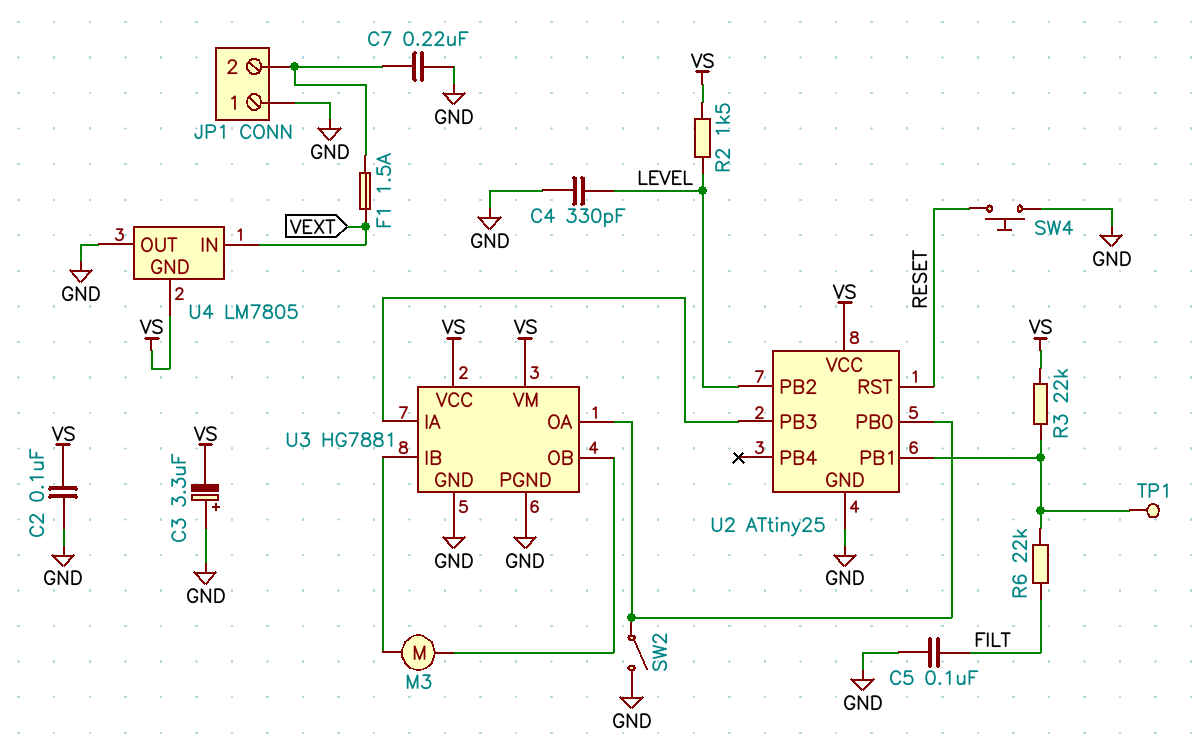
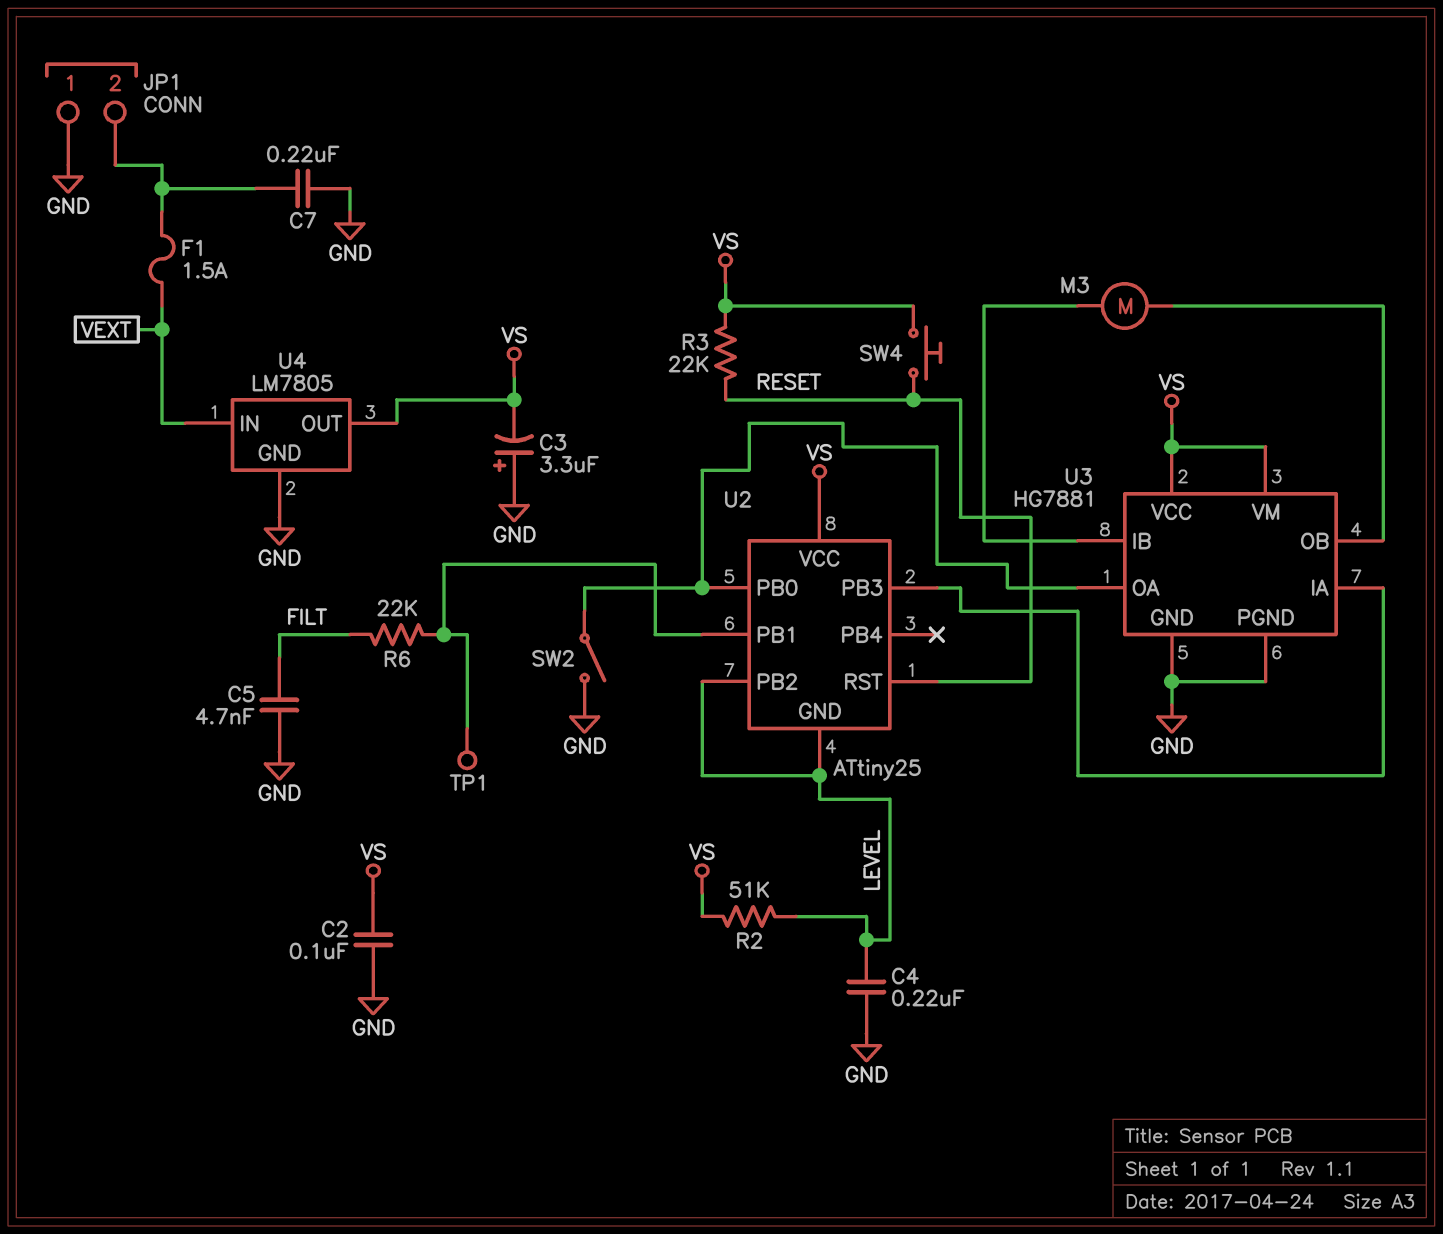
C4: 330pF (GND, LEVEL) -> 220nF (GND, LEVEL)
C5: 100nF (FILT, GND) -> 4.7nF (FILT, GND)
R2: 1.5k (LEVEL, VS) -> 51k (LEVEL, VS)
R3: 22k (U2/PB1, VS) -> 22k (RESET, VS)
SW4: button (GND, RESET) -> button (RESET, VS)
U2 pin GND: GND -> LEVEL
U4 pin GND: VS -> GND
U4 pin OUT: GND -> VS

